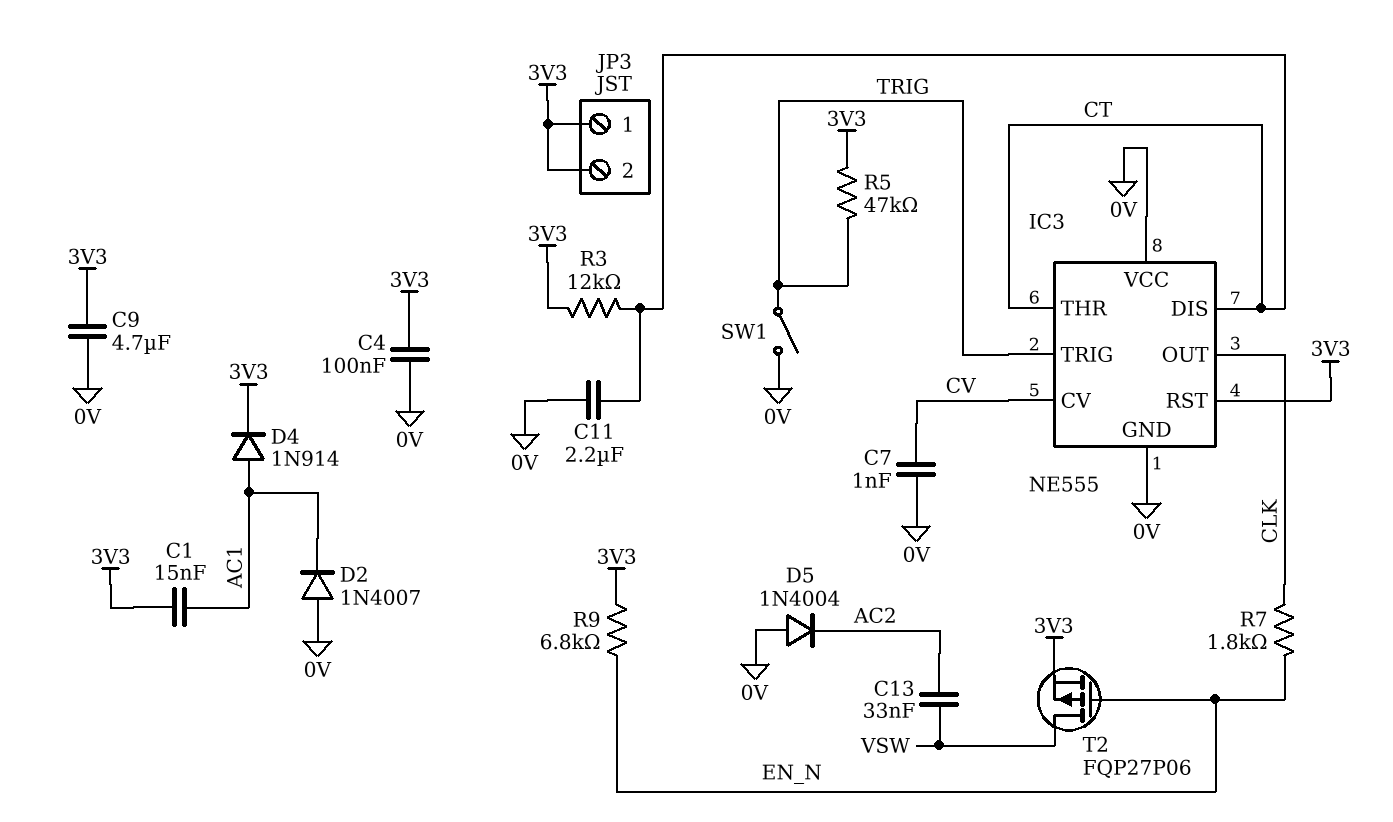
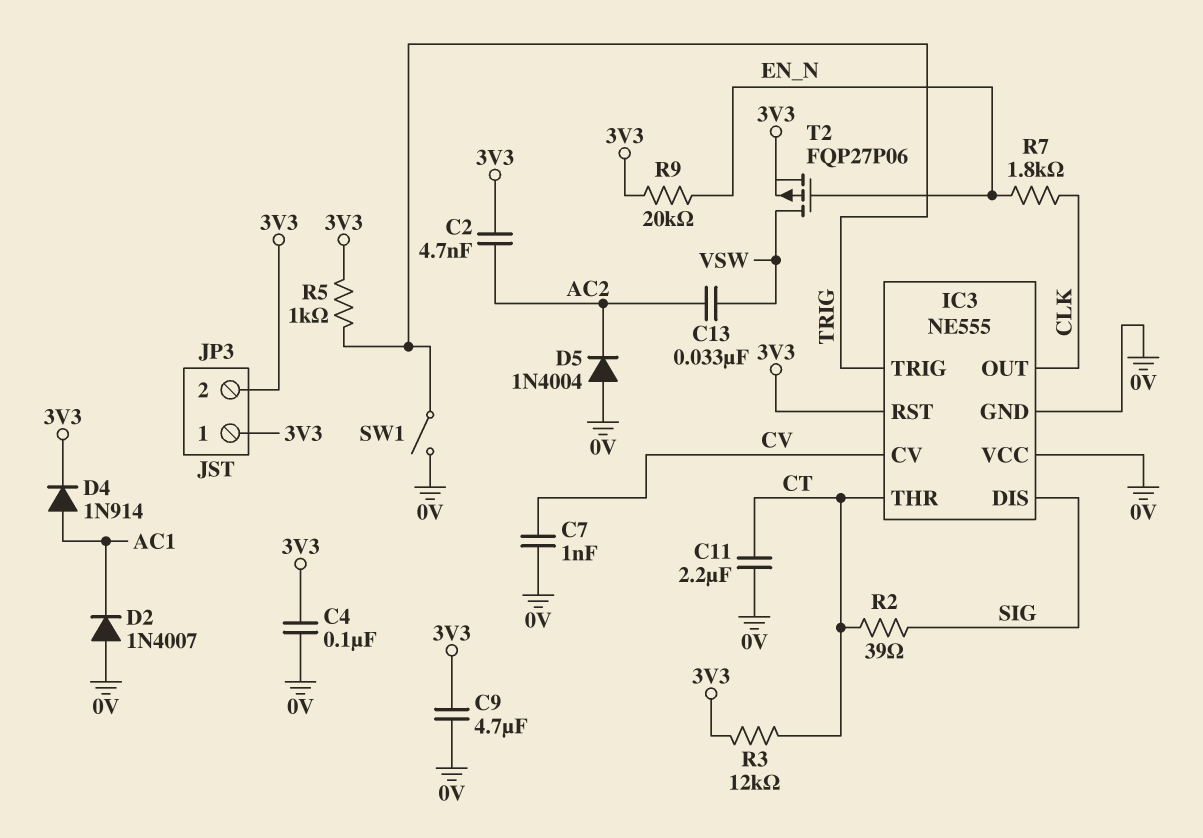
C1: 15nF (3V3, AC1) -> none
C2: none -> 4.7nF (3V3, AC2)
IC3 pin DIS: CT -> SIG
R2: none -> 39 (CT, SIG)
R5: 47k (3V3, TRIG) -> 1k (3V3, TRIG)
R9: 6.8k (3V3, EN_N) -> 20k (3V3, EN_N)

